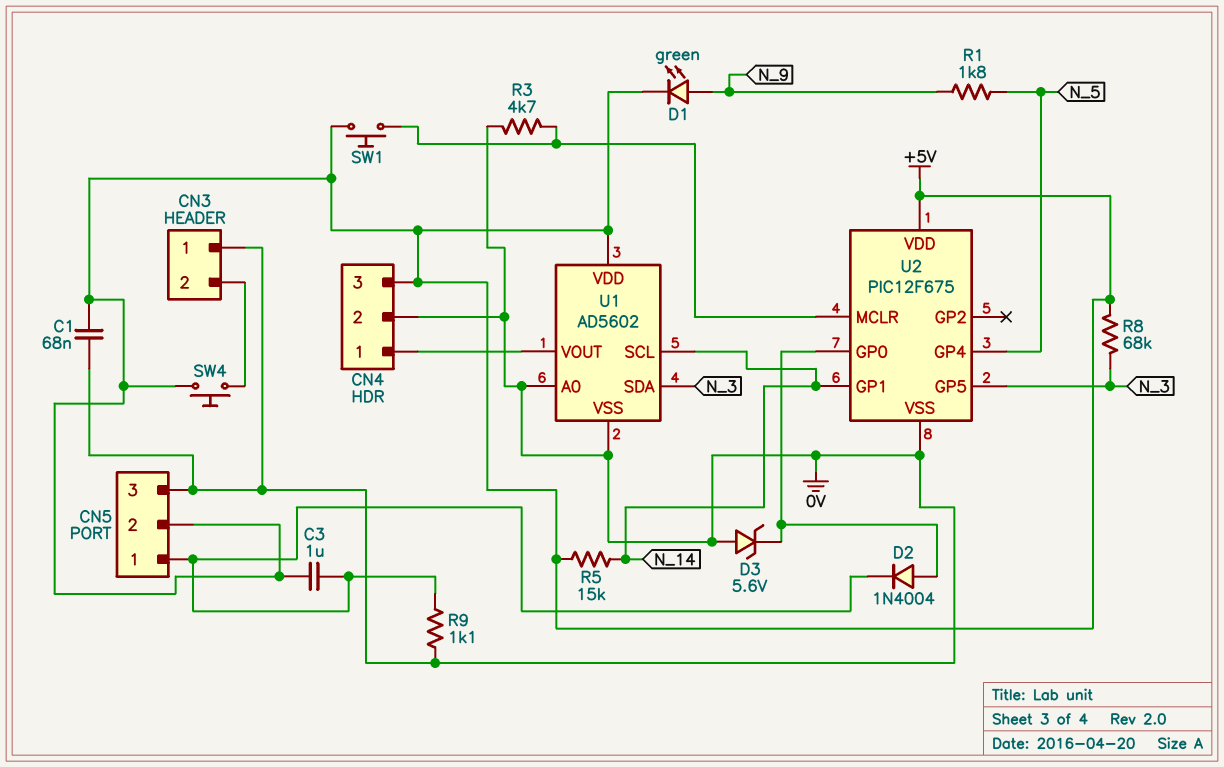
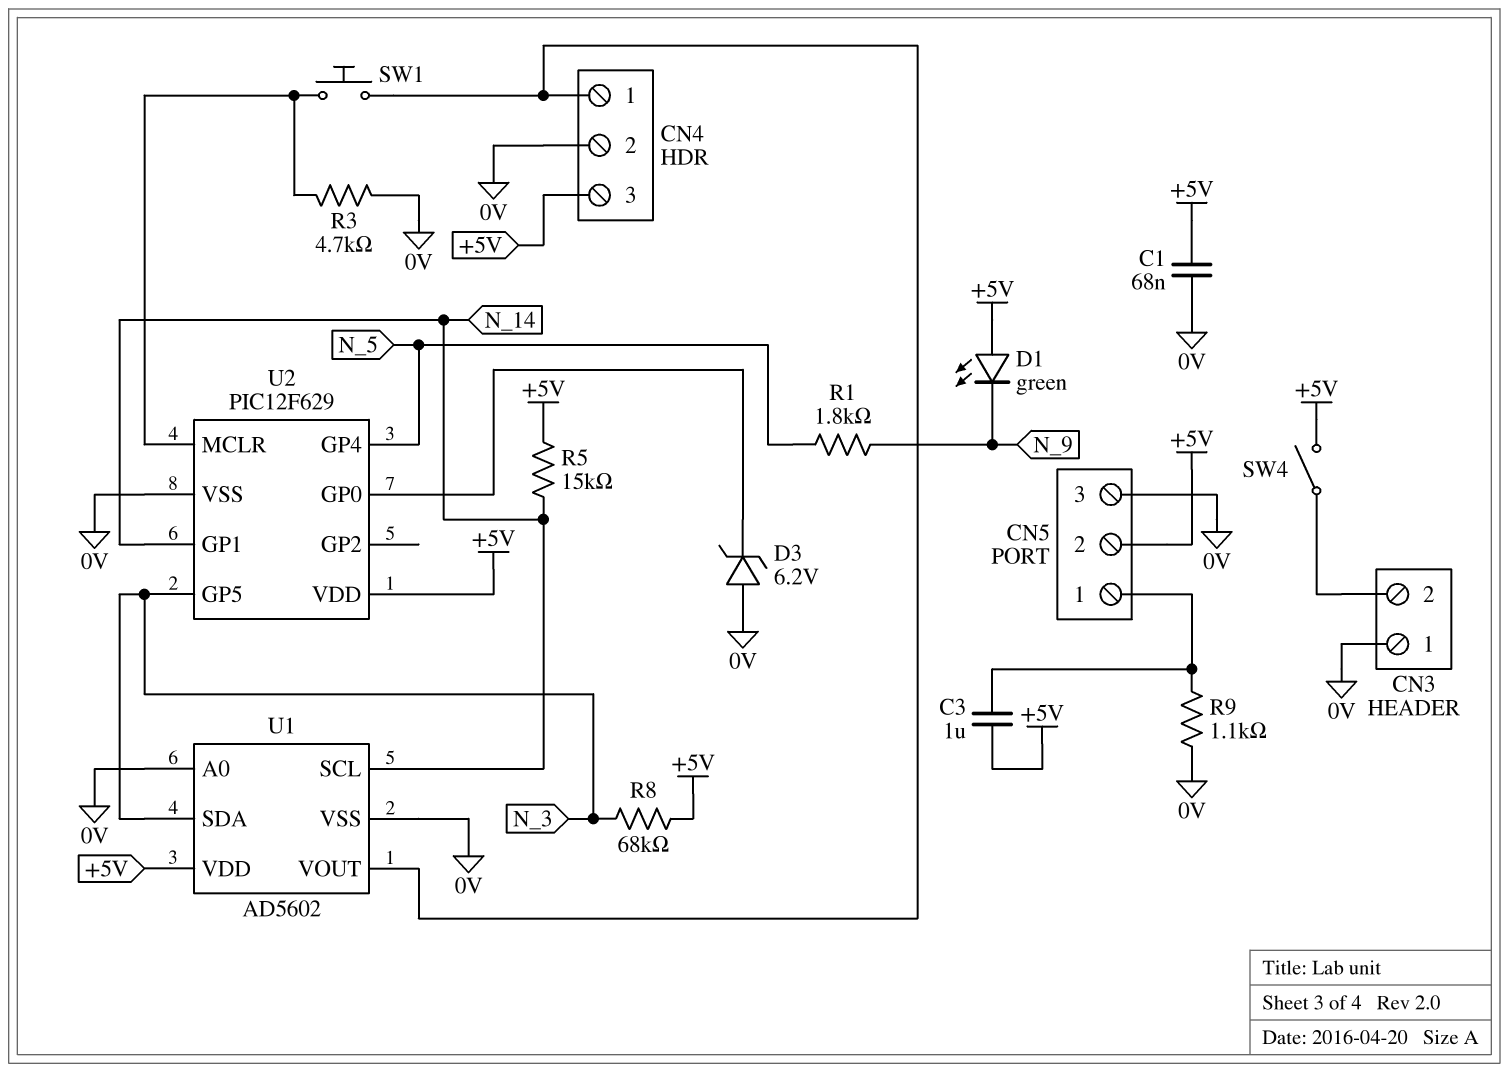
D1: LED green (A N_9, K +5V) -> LED green (A +5V, K N_9)
D2: diode 1N4004 (A U2/GP0, K CN5/1) -> none
D3: zener 5.6V (A 0V, K U2/GP0) -> zener 6.2V (A 0V, K U2/GP0)
SW1: button (+5V, U2/MCLR) -> button (CN4/1, U2/MCLR)
SW4: button (+5V, CN3/2) -> switch (+5V, CN3/2)
U2: PIC12F675 -> PIC12F629

